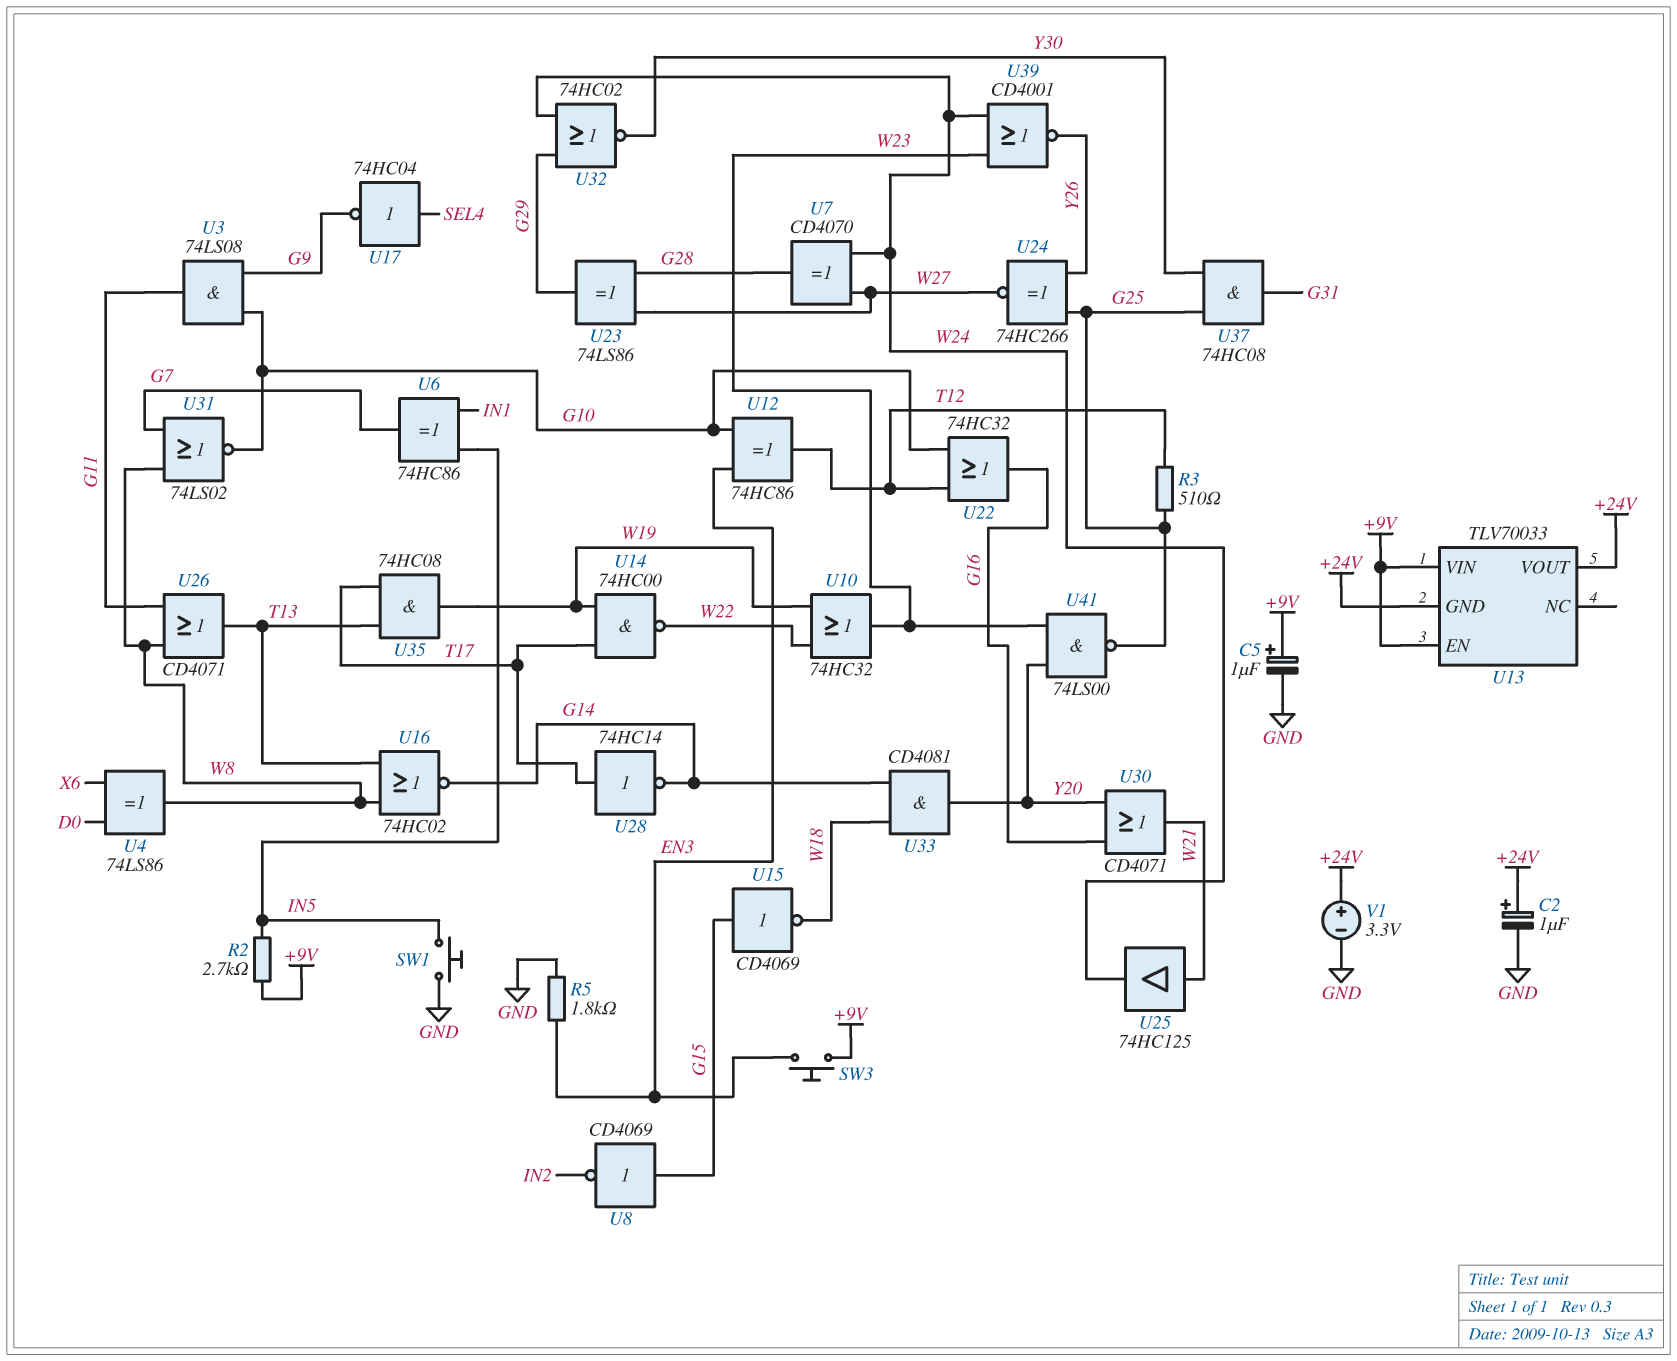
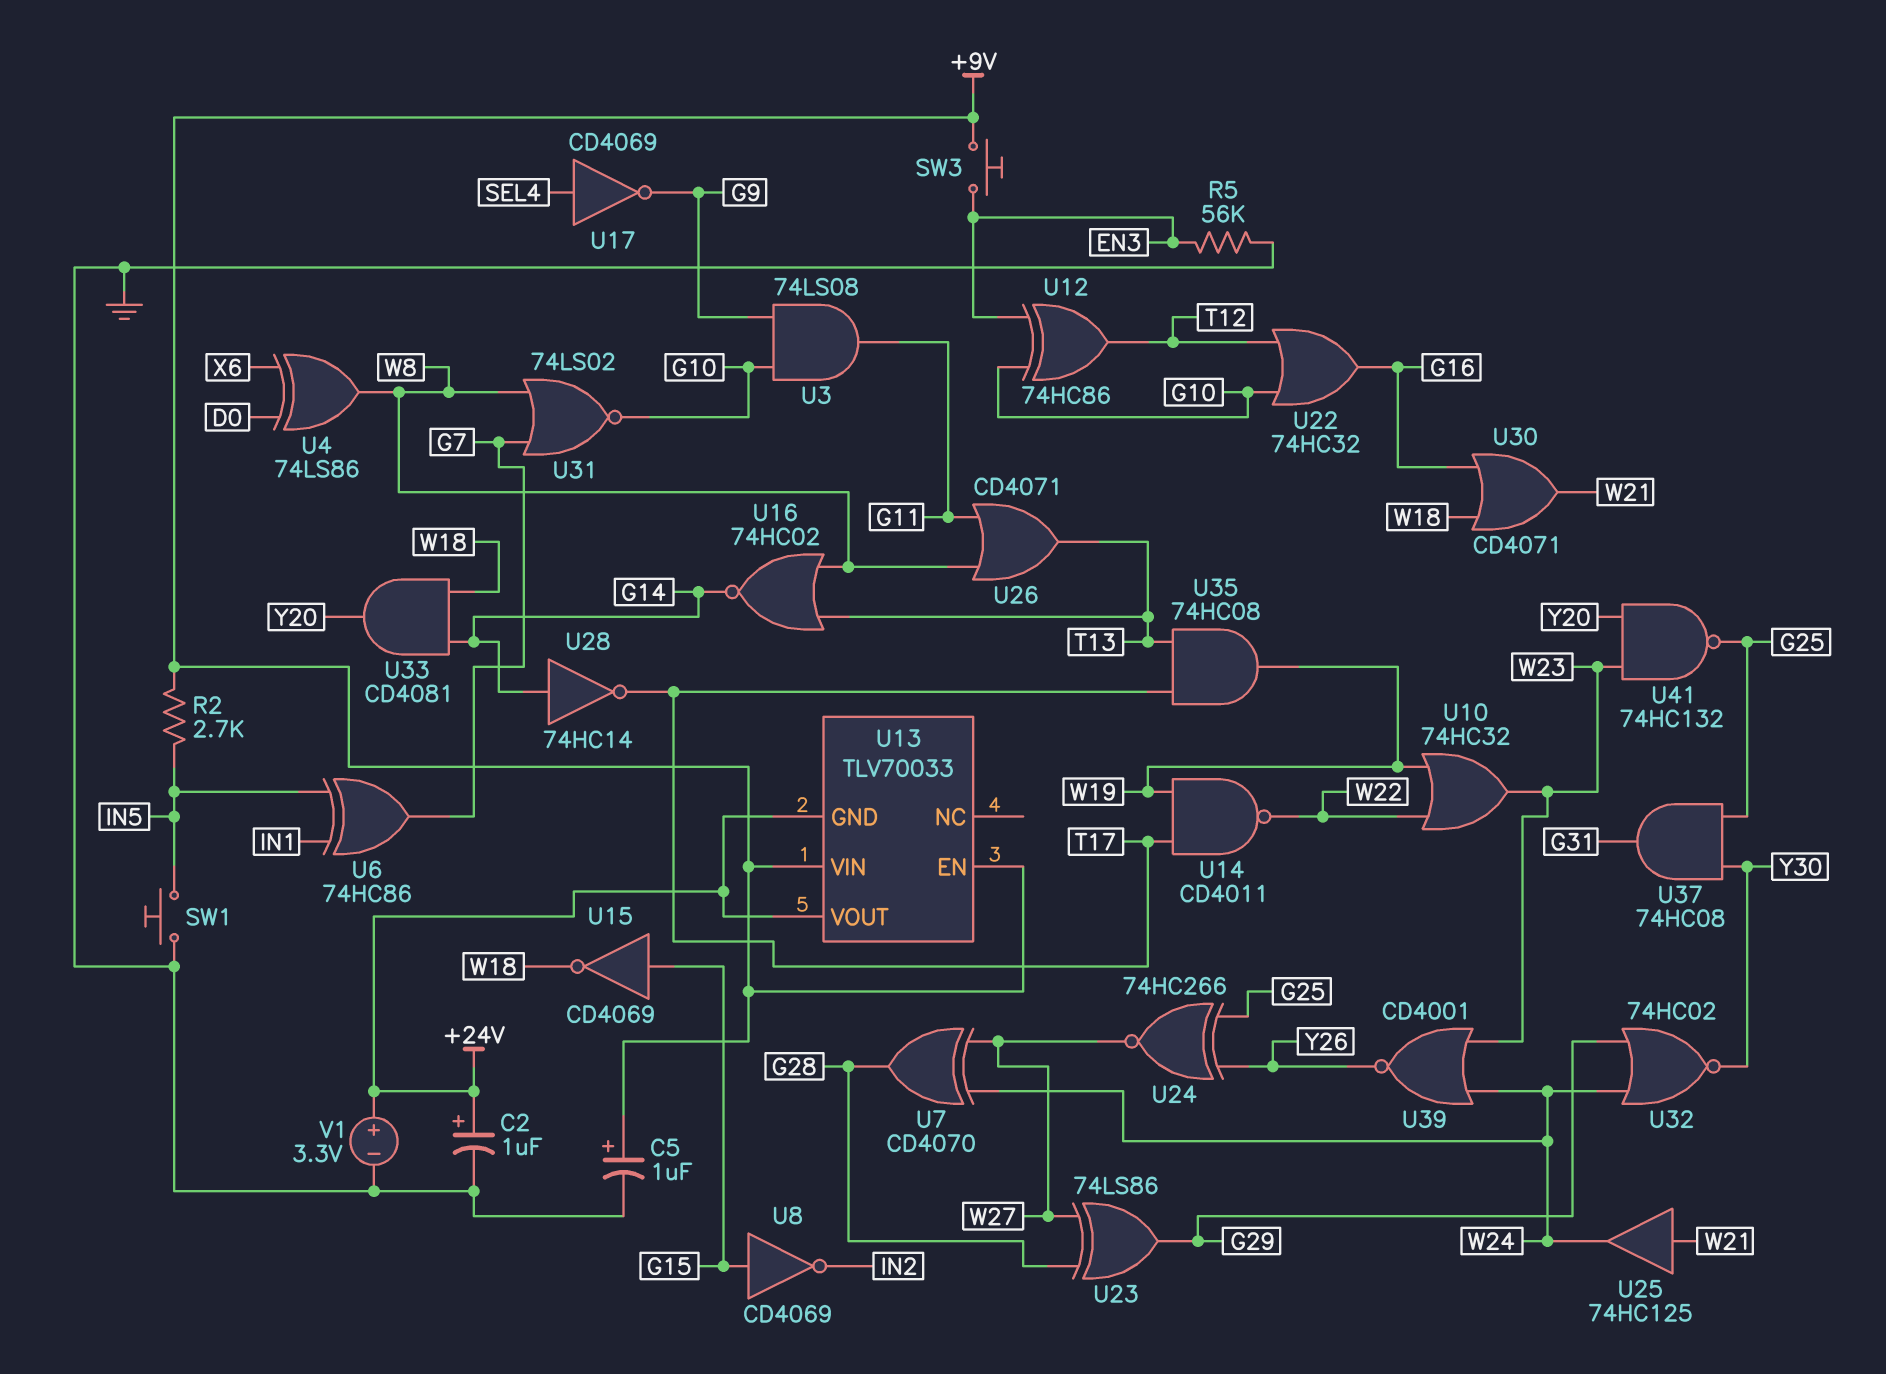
R3: 510 (G25, T12) -> none
R5: 1.8k (EN3, GND) -> 56k (EN3, GND)
U14: NAND 74HC00 (in T17, in W19, out W22) -> NAND CD4011 (in T17, in W19, out W22)
U17: NOT 74HC04 (in SEL4, out G9) -> NOT CD4069 (in SEL4, out G9)
U28: NOT 74HC14 (in T17, out G14) -> NOT 74HC14 (in G14, out T17)
U30: OR CD4071 (in G16, in Y20, out W21) -> OR CD4071 (in G16, in W18, out W21)
U41: NAND 74LS00 (in W23, in Y20, out G25) -> NAND 74HC132 (in W23, in Y20, out G25)

